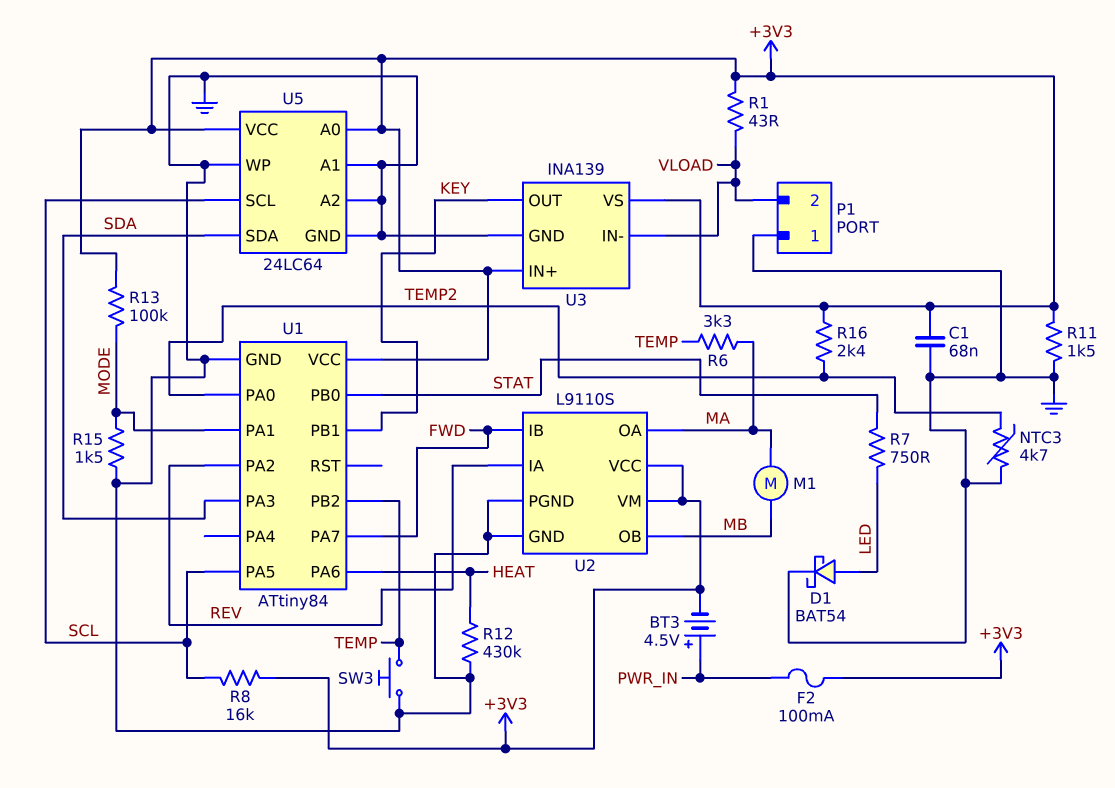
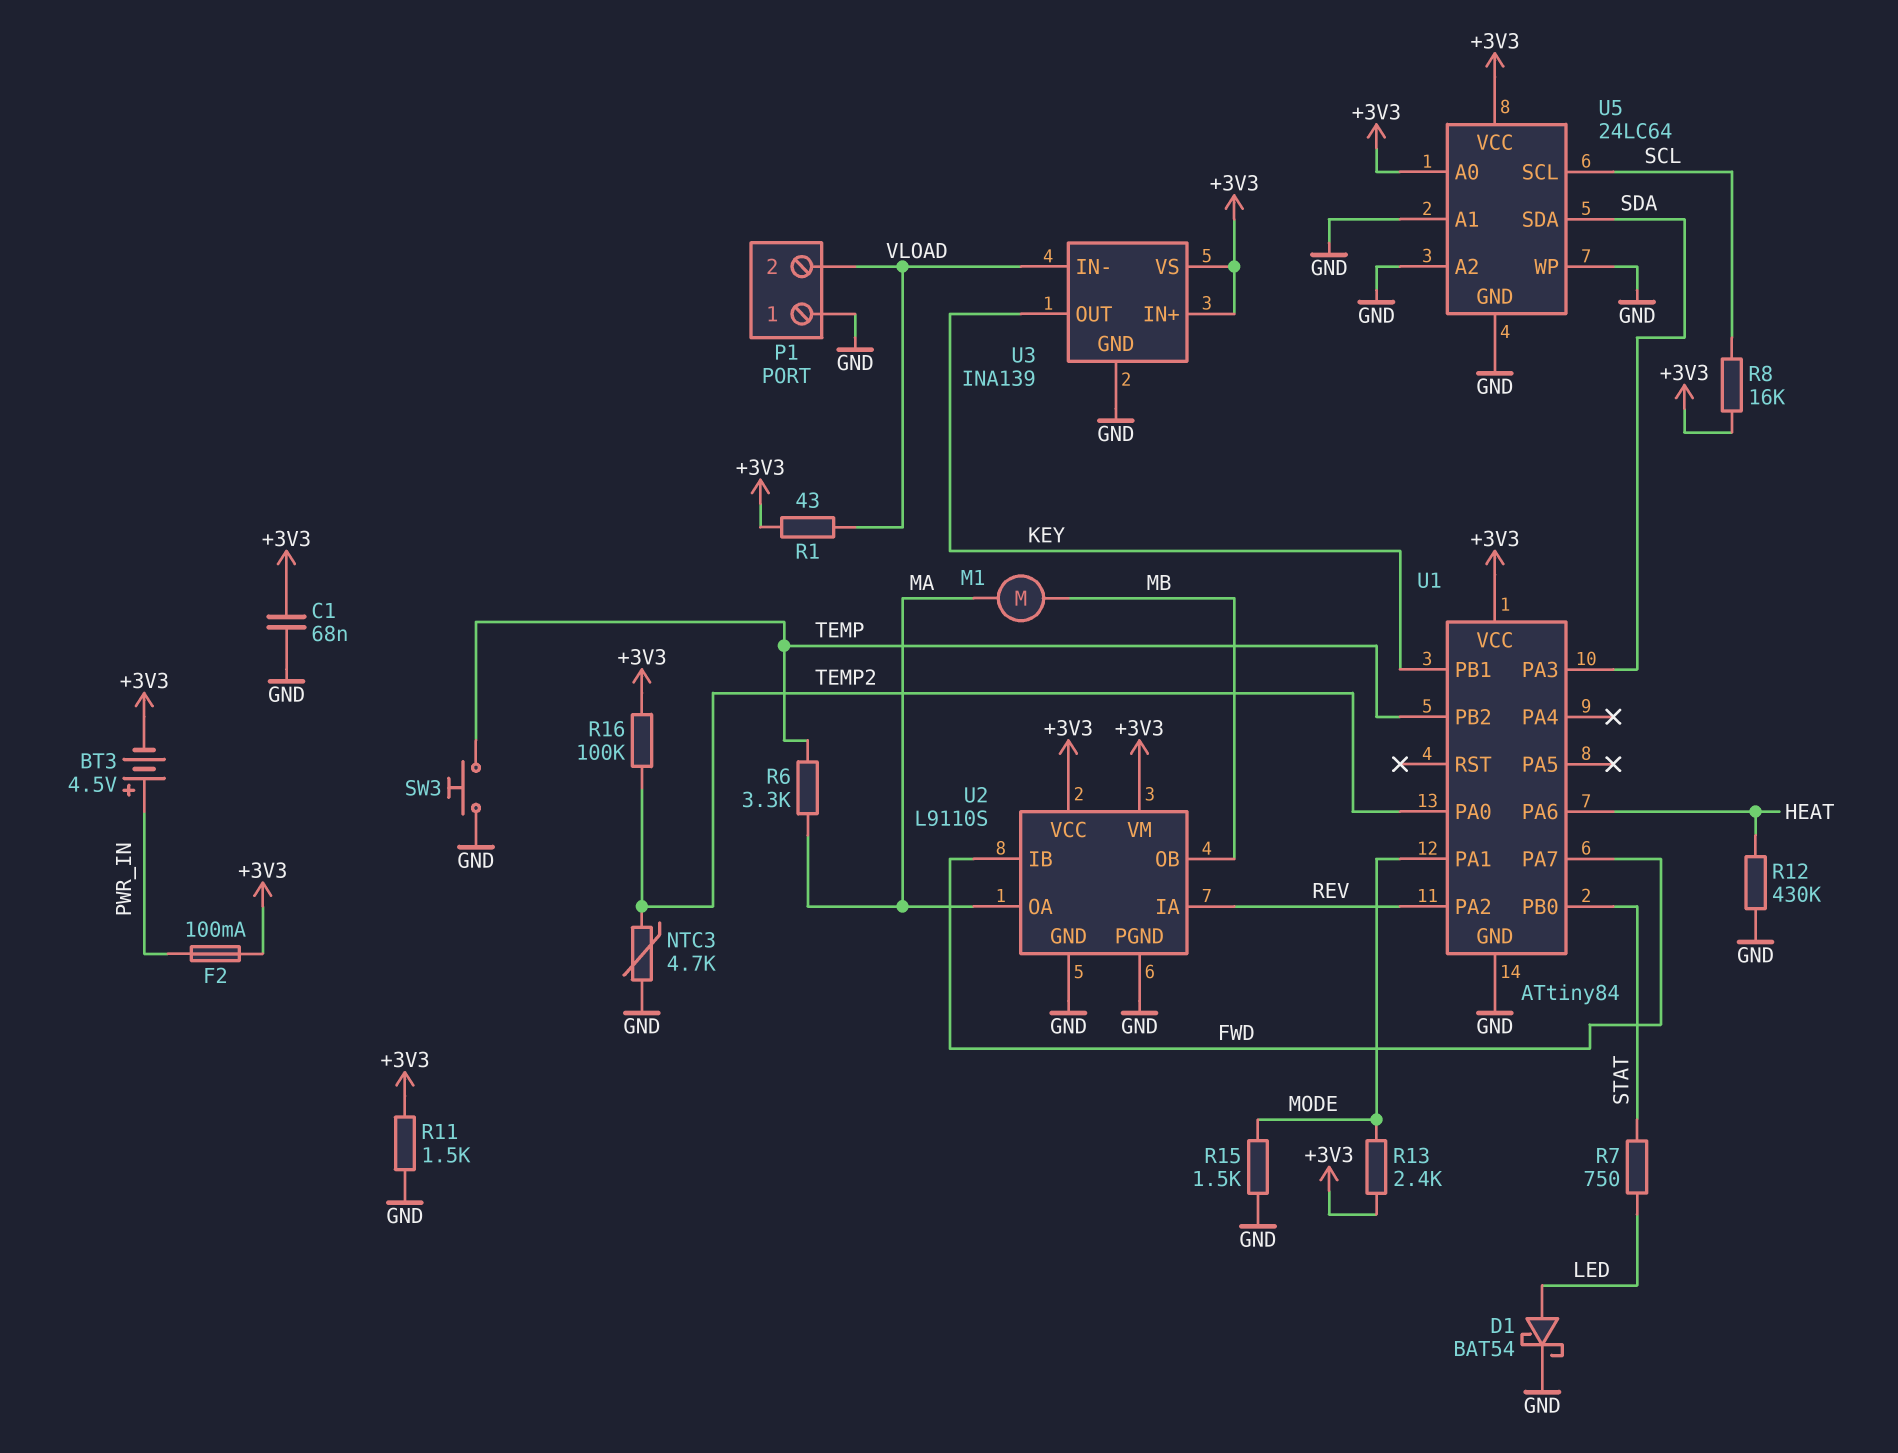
R13: 100k (+3V3, MODE) -> 2.4k (+3V3, MODE)
R16: 2.4k (+3V3, TEMP2) -> 100k (+3V3, TEMP2)
U1 pin PA5: SCL -> none

